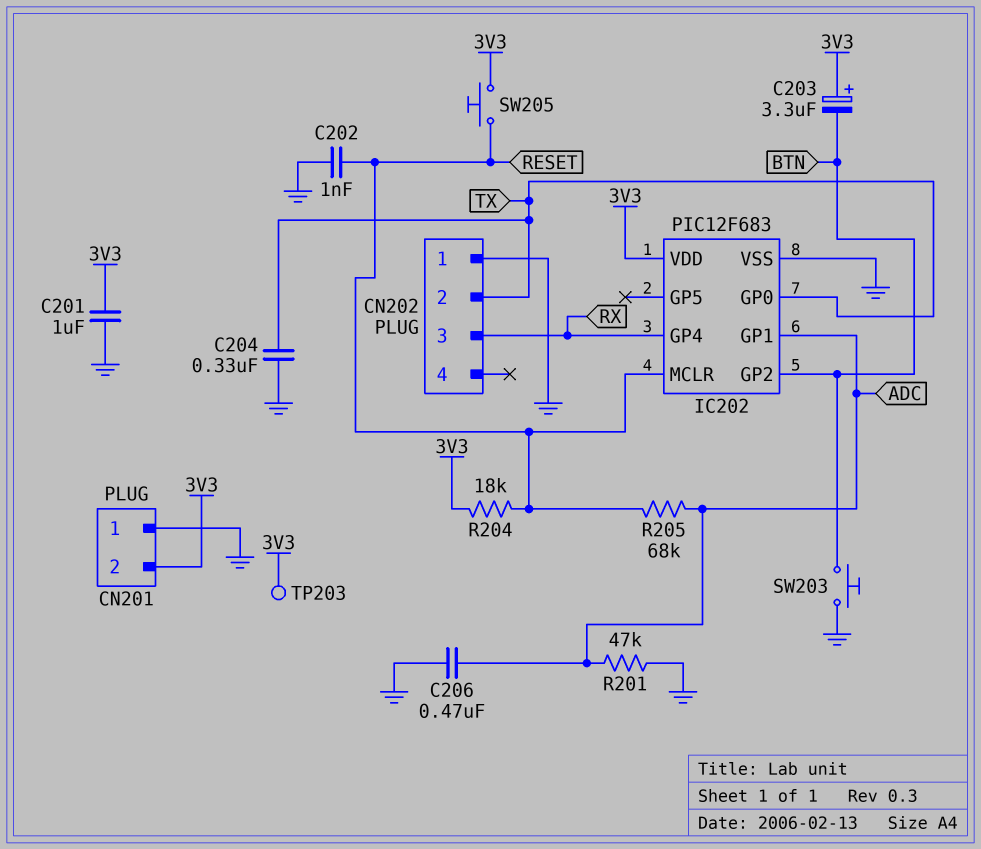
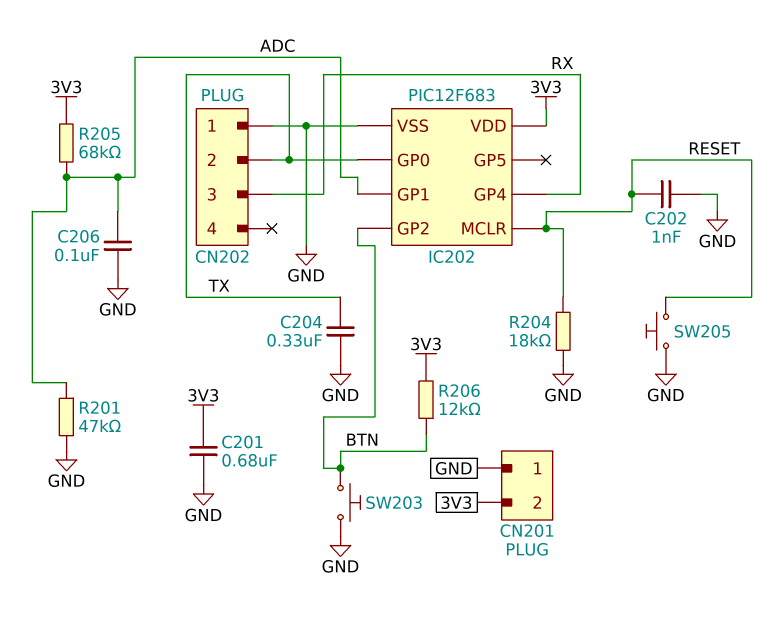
C201: 1uF (3V3, GND) -> 680nF (3V3, GND)
C203: 3.3uF (plus 3V3, minus BTN) -> none
C206: 470nF (ADC, GND) -> 100nF (ADC, GND)
R204: 18k (3V3, RESET) -> 18k (GND, RESET)
R205: 68k (ADC, RESET) -> 68k (3V3, ADC)
R206: none -> 12k (3V3, BTN)
SW205: button (3V3, RESET) -> button (GND, RESET)
TP203: test point (3V3) -> none

